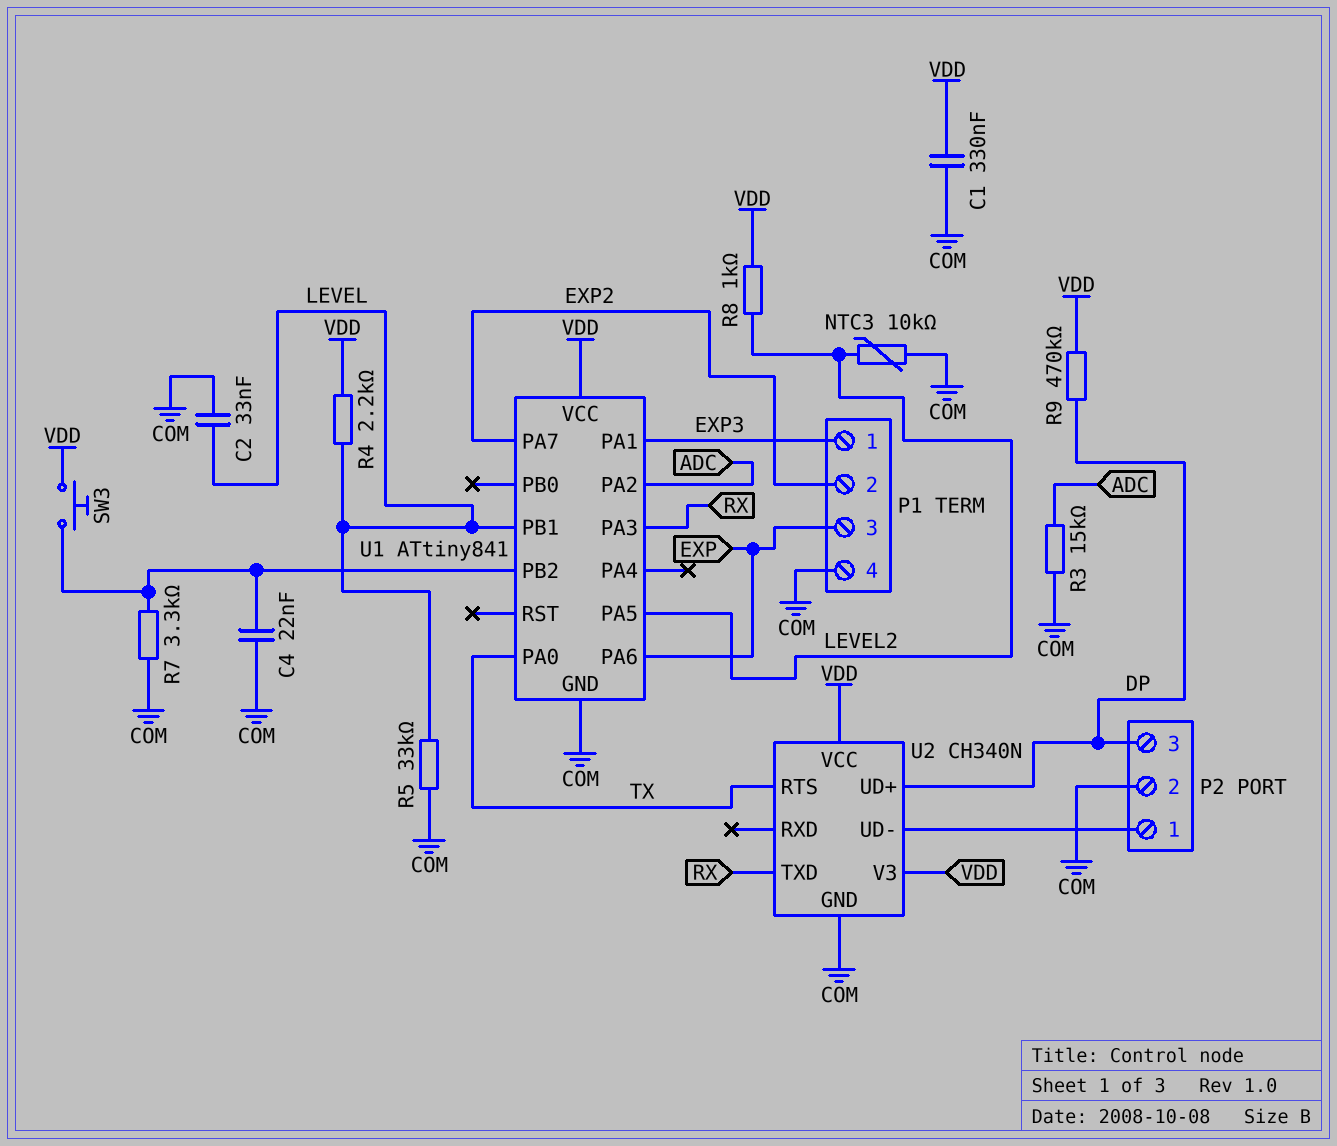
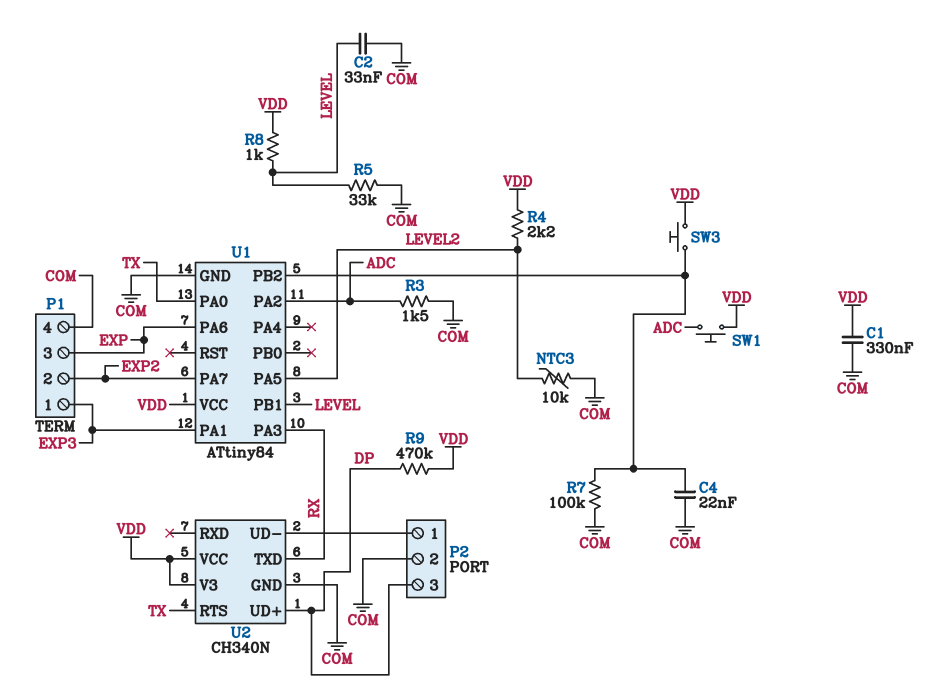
R3: 15k (ADC, COM) -> 1.5k (ADC, COM)
R4: 2.2k (LEVEL, VDD) -> 2.2k (LEVEL2, VDD)
R7: 3.3k (COM, U1/PB2) -> 100k (COM, U1/PB2)
R8: 1k (LEVEL2, VDD) -> 1k (LEVEL, VDD)
SW1: none -> button (ADC, VDD)
U1: ATtiny841 -> ATtiny84

